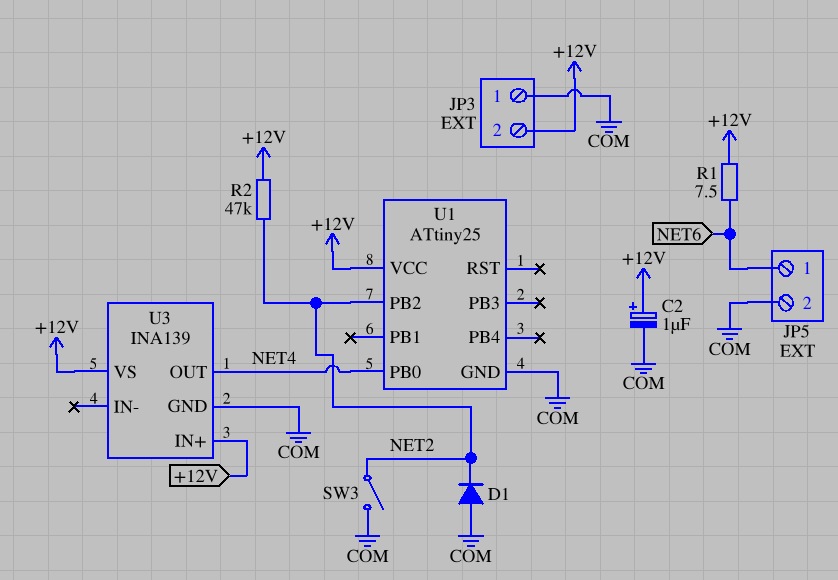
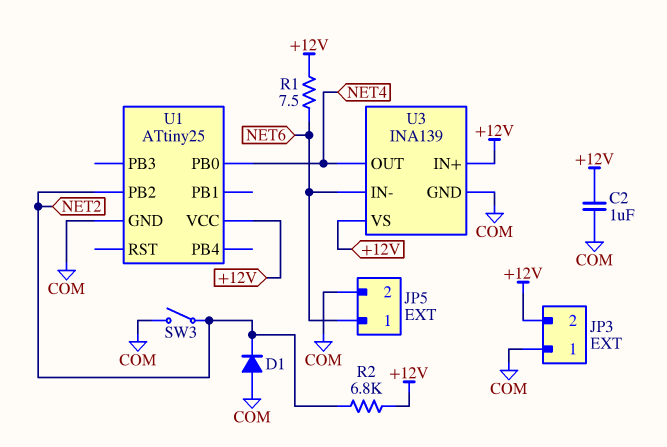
C2: 1uF (plus +12V, minus COM) -> 1uF (+12V, COM)
R2: 47k (+12V, NET2) -> 6.8k (+12V, NET2)
U3 pin IN-: none -> NET6

